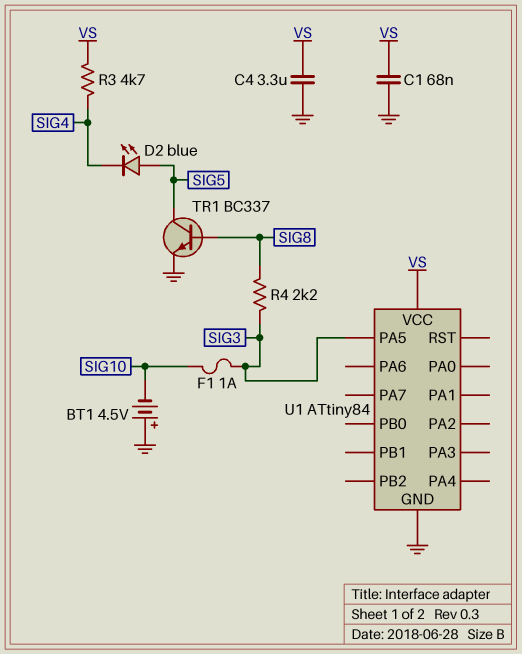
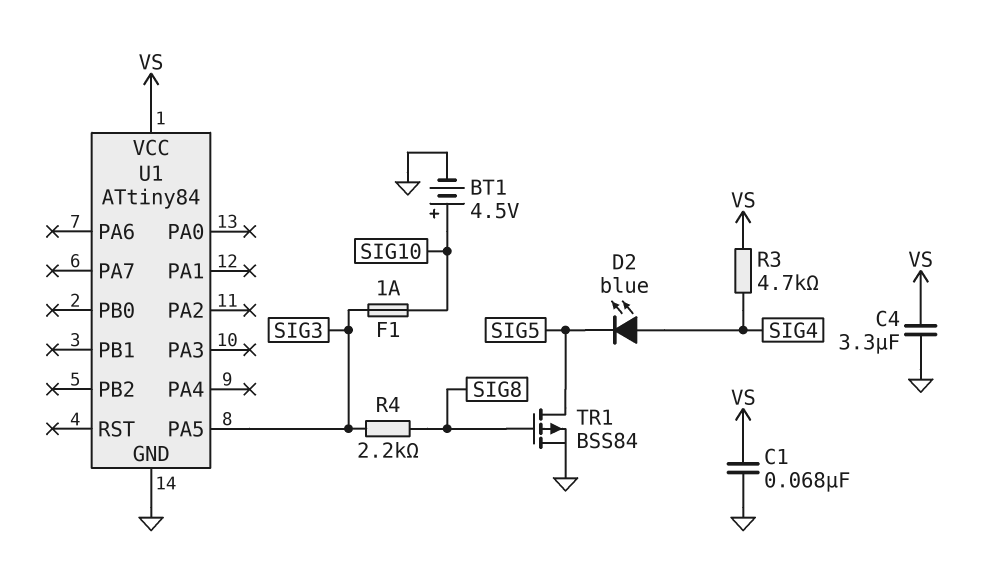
BT1: 4.5V (plus GND, minus SIG10) -> 4.5V (plus SIG10, minus GND)
D2: LED blue (A SIG5, K SIG4) -> LED blue (A SIG4, K SIG5)
TR1: NPN BC337 (B SIG8, C SIG5, E GND) -> PMOS BSS84 (G SIG8, D SIG5, S GND)

